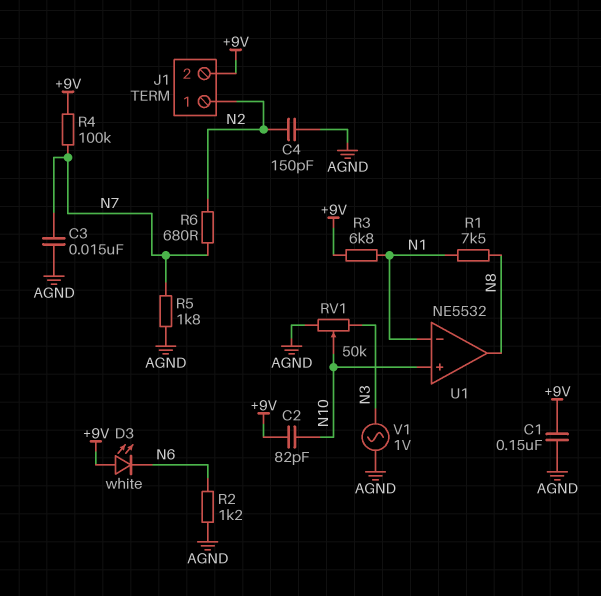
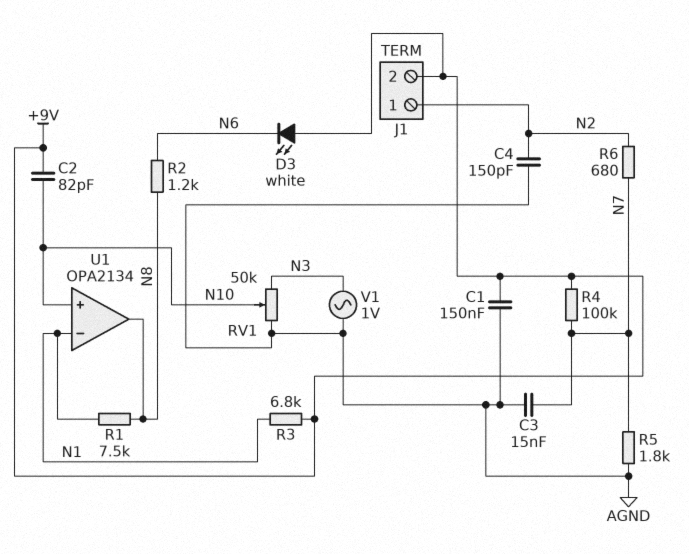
R2: 1.2k (AGND, N6) -> 1.2k (N6, N8)
U1: NE5532 -> OPA2134

